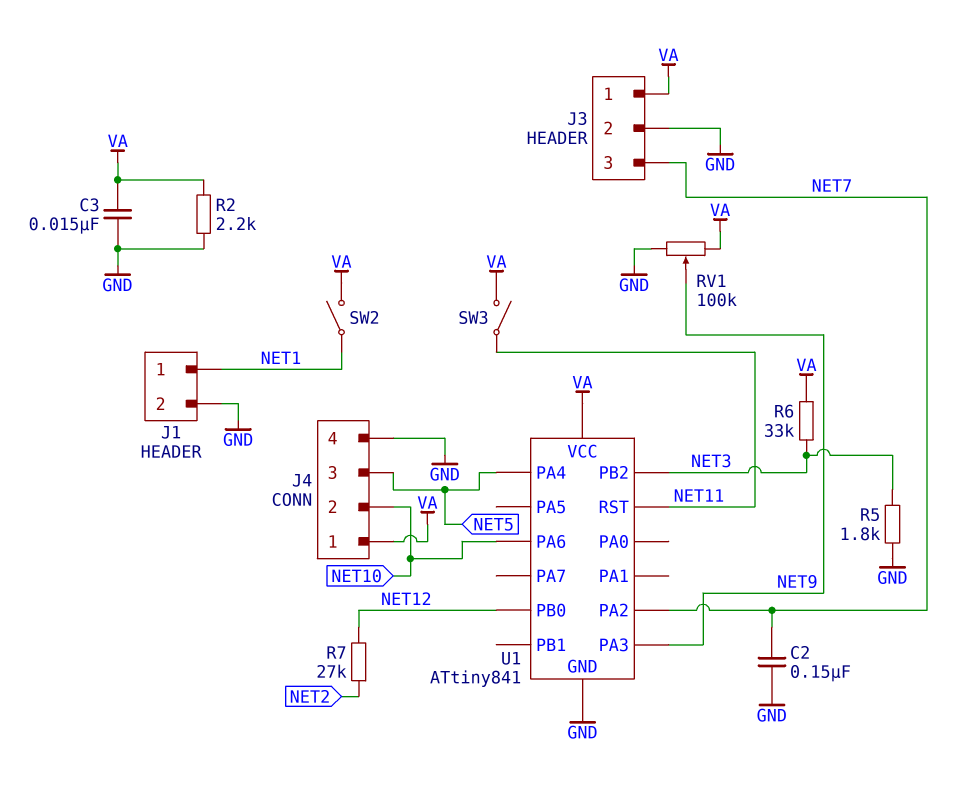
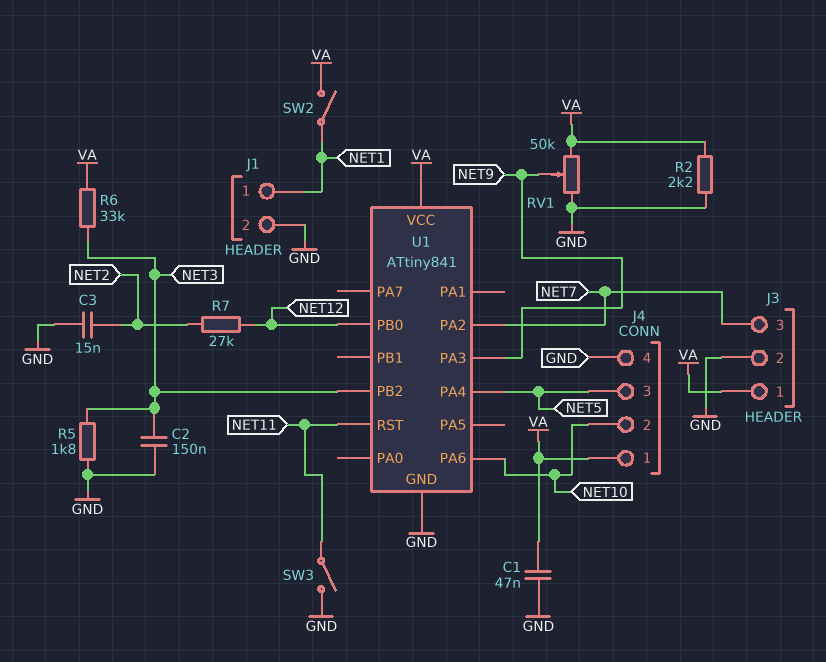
C1: none -> 47nF (GND, VA)
C2: 150nF (GND, NET7) -> 150nF (GND, NET3)
C3: 15nF (GND, VA) -> 15nF (GND, NET2)
RV1: 100k (GND, VA, wiper NET9) -> 50k (GND, VA, wiper NET9)
SW3: switch (NET11, VA) -> switch (GND, NET11)

